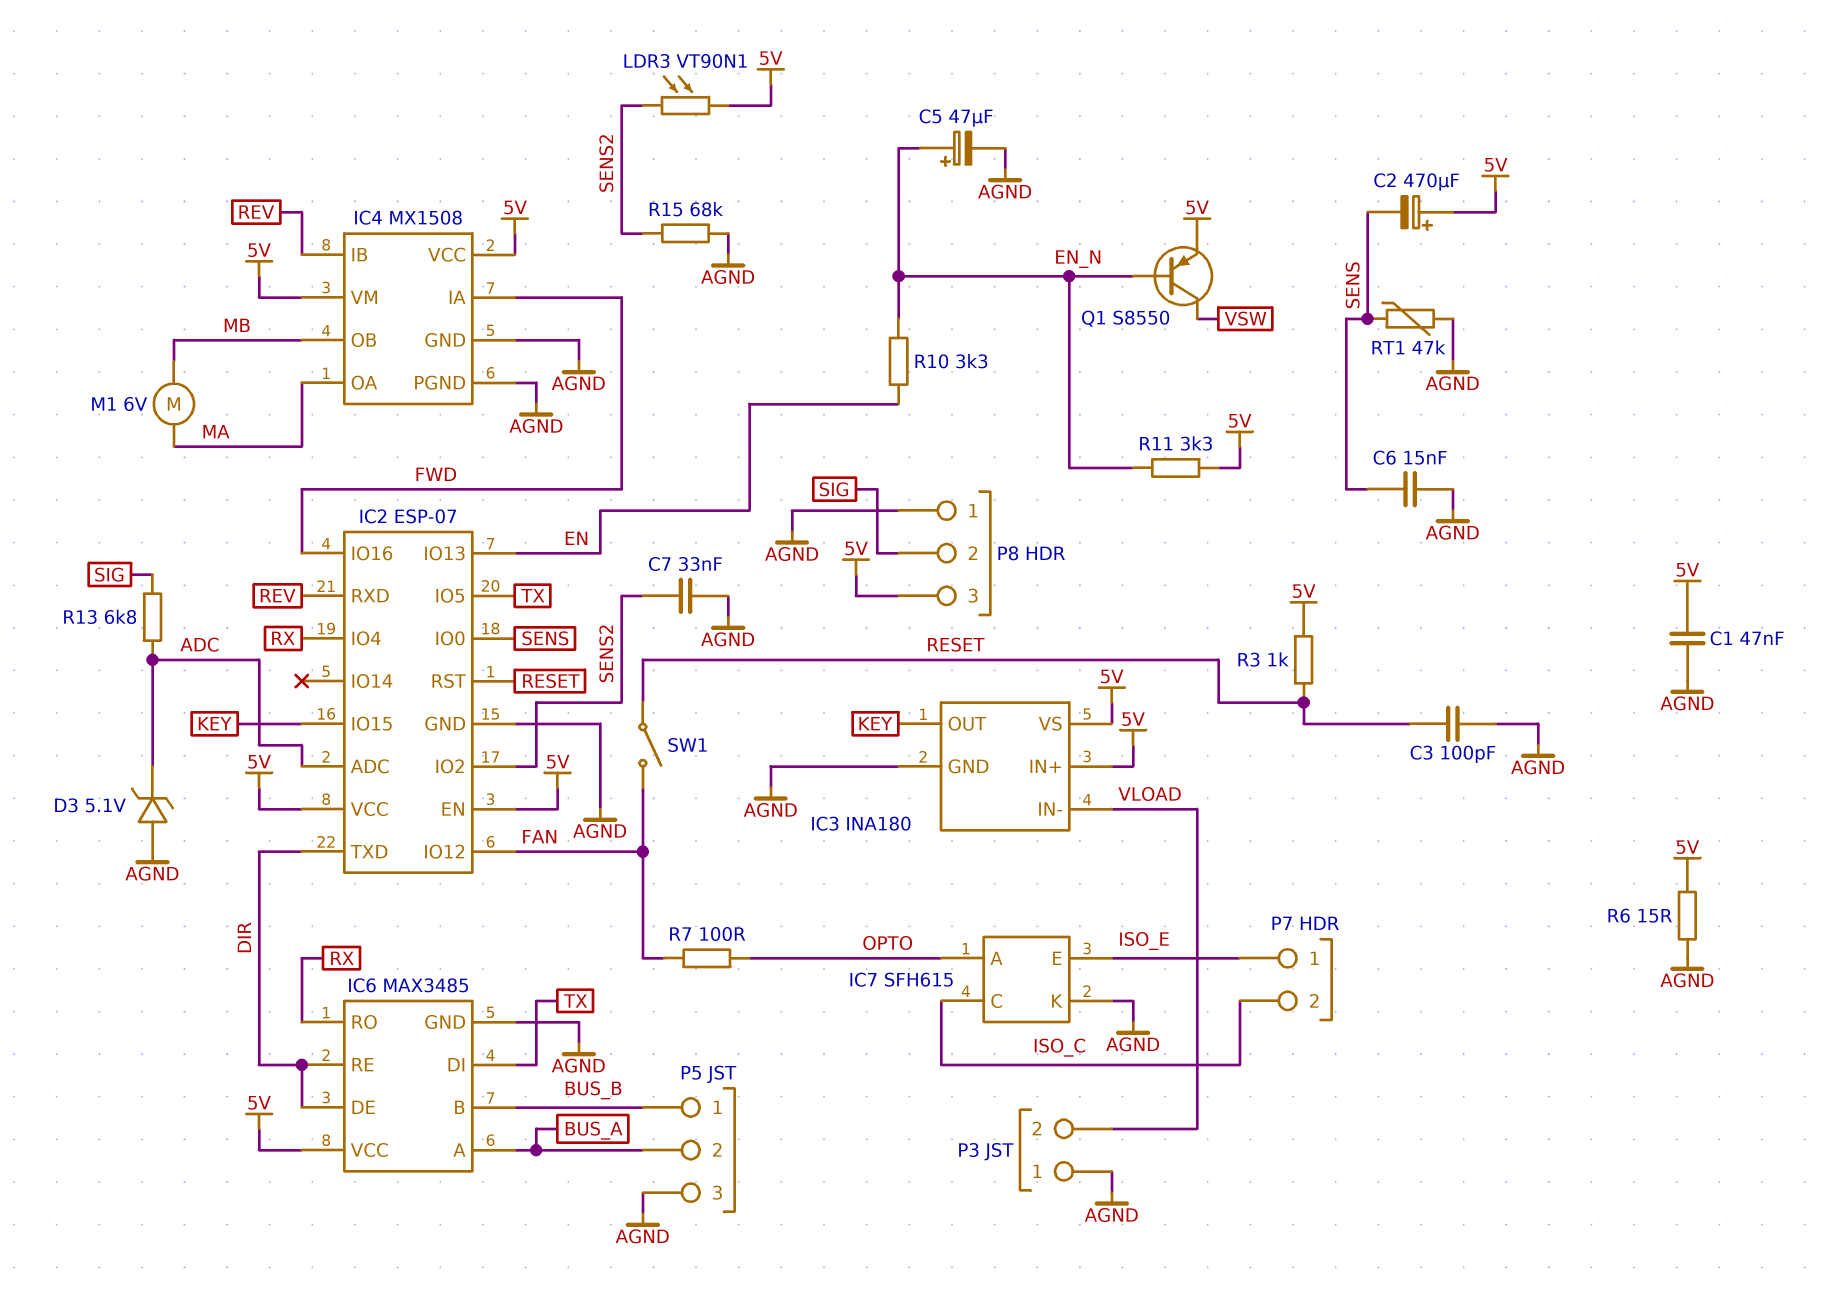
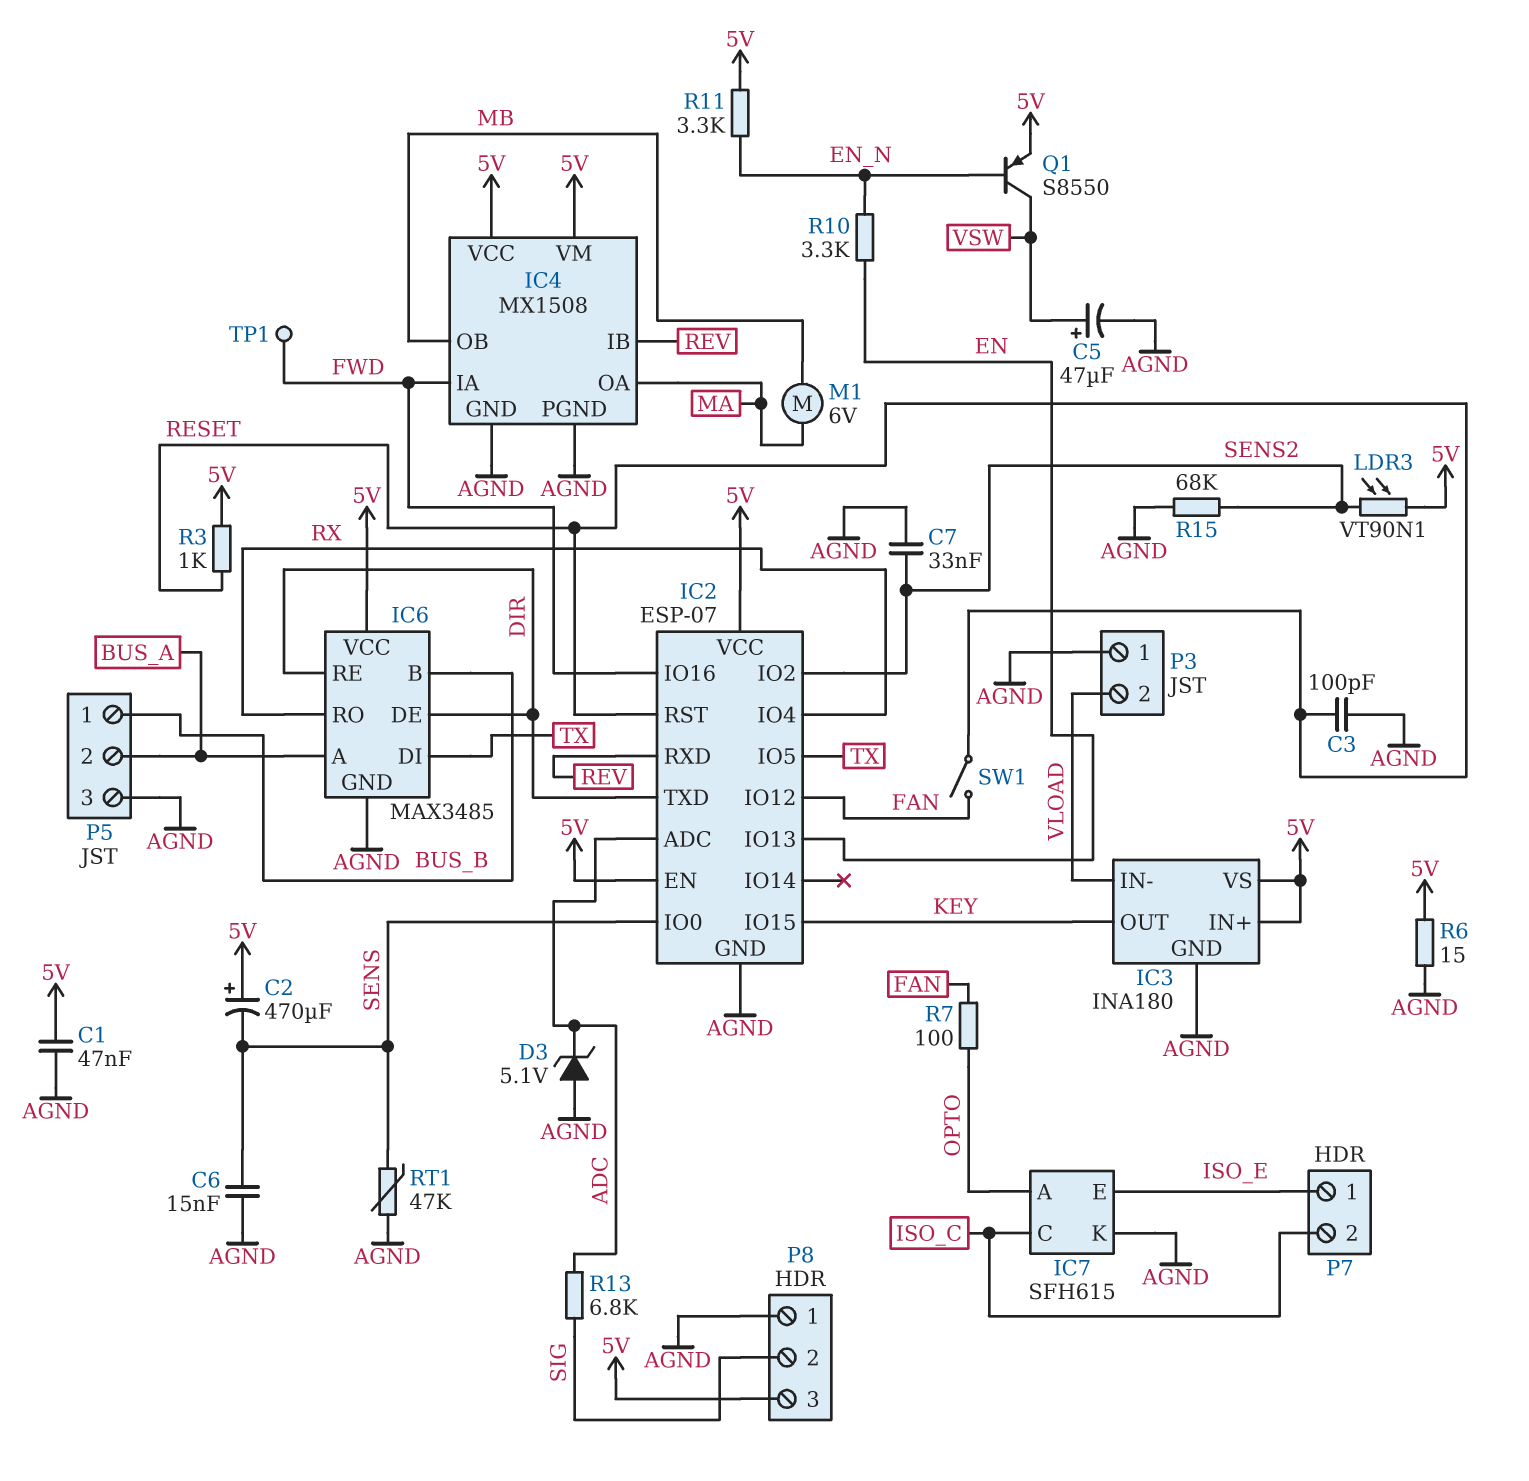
C5: 47uF (plus EN_N, minus AGND) -> 47uF (plus VSW, minus AGND)
TP1: none -> test point (FWD)

